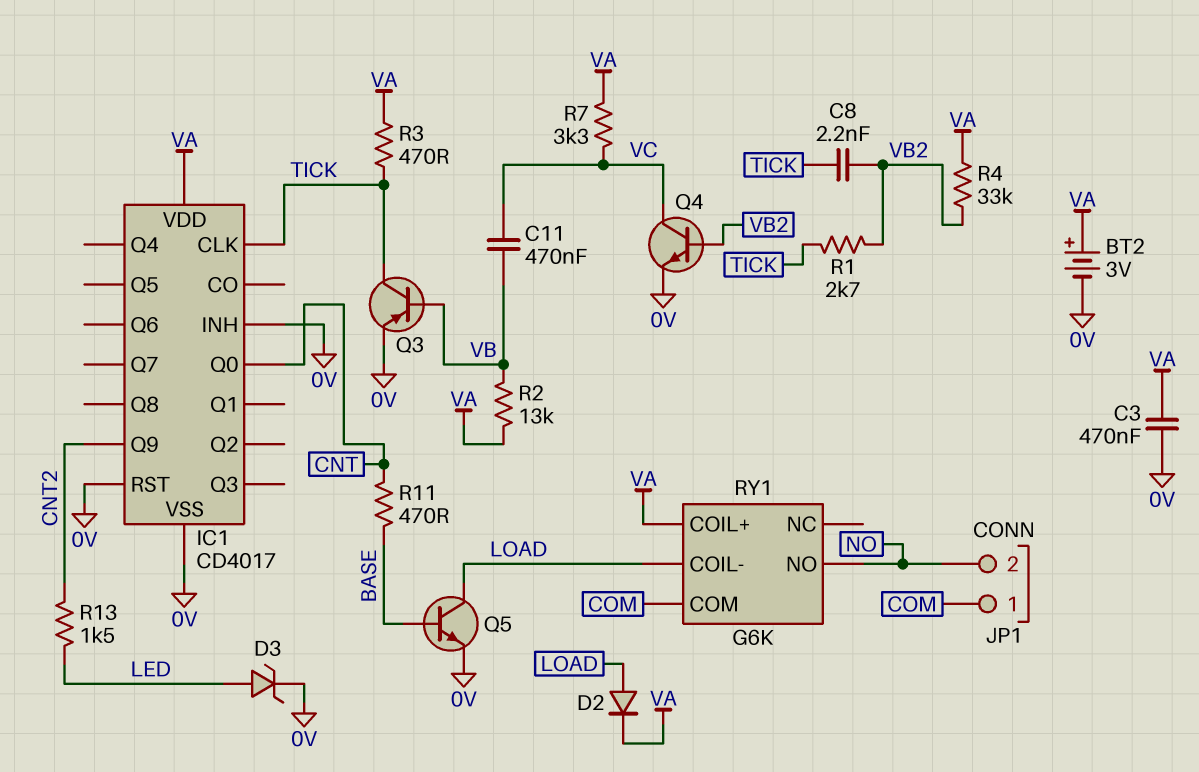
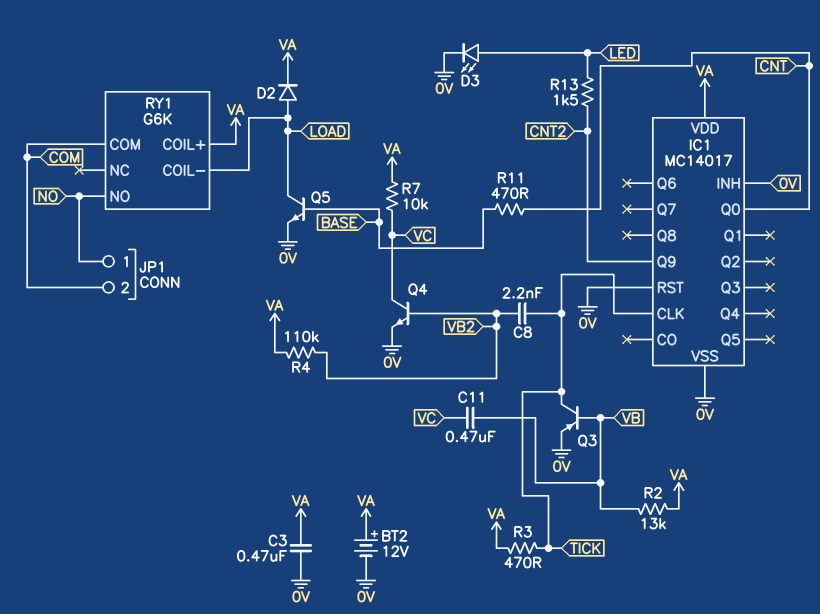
BT2: 3V (plus VA, minus 0V) -> 12V (plus VA, minus 0V)
D3: zener (A LED, K 0V) -> LED (A LED, K 0V)
IC1: CD4017 -> MC14017
JP1 pin 1: COM -> NO
JP1 pin 2: NO -> COM
R1: 2.7k (TICK, VB2) -> none
R4: 33k (VA, VB2) -> 110k (VA, VB2)
R7: 3.3k (VA, VC) -> 10k (VA, VC)

